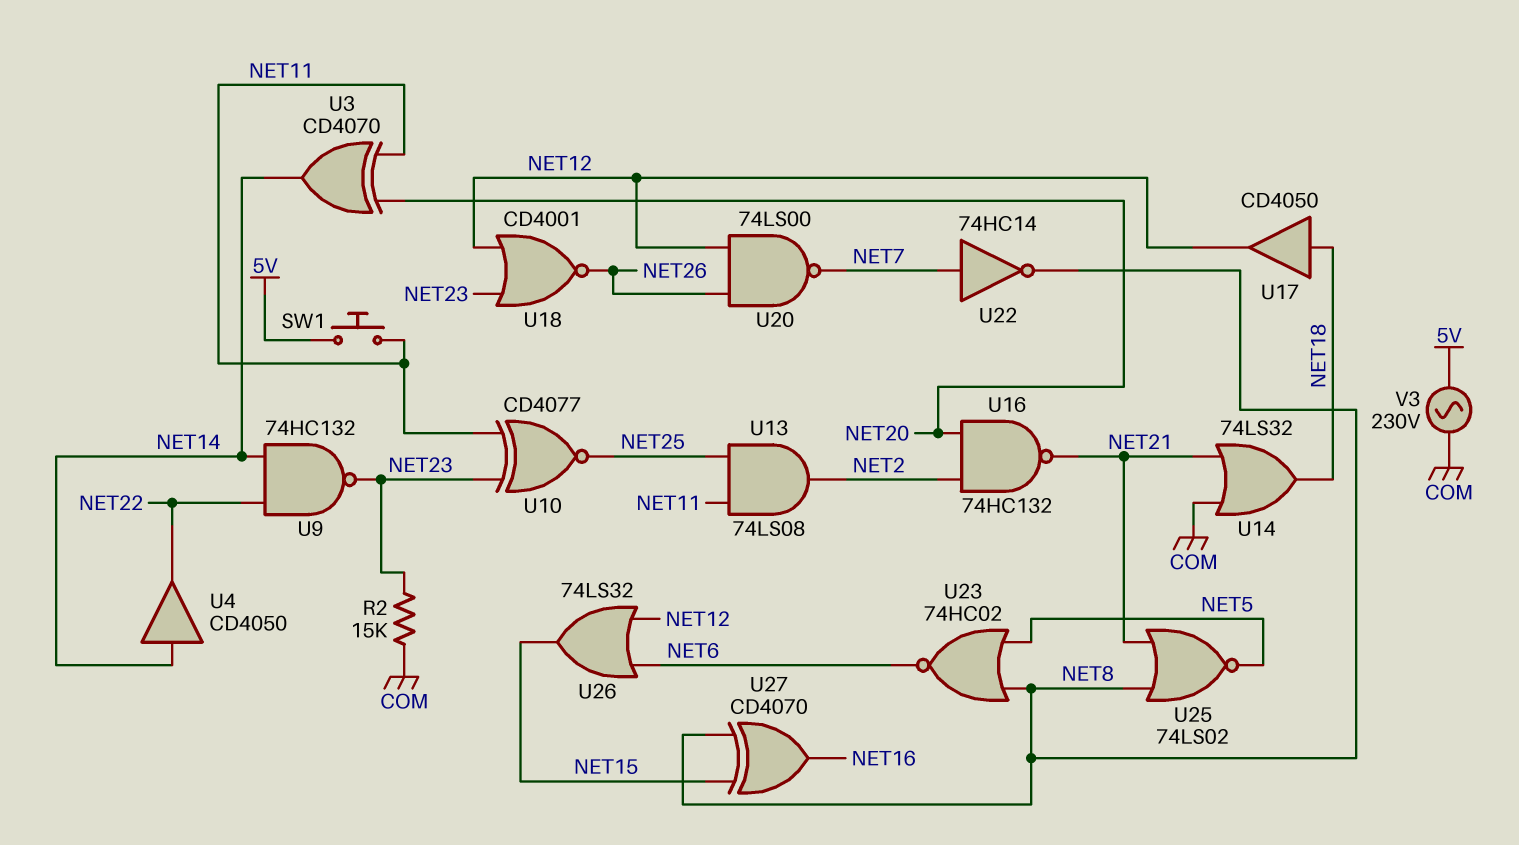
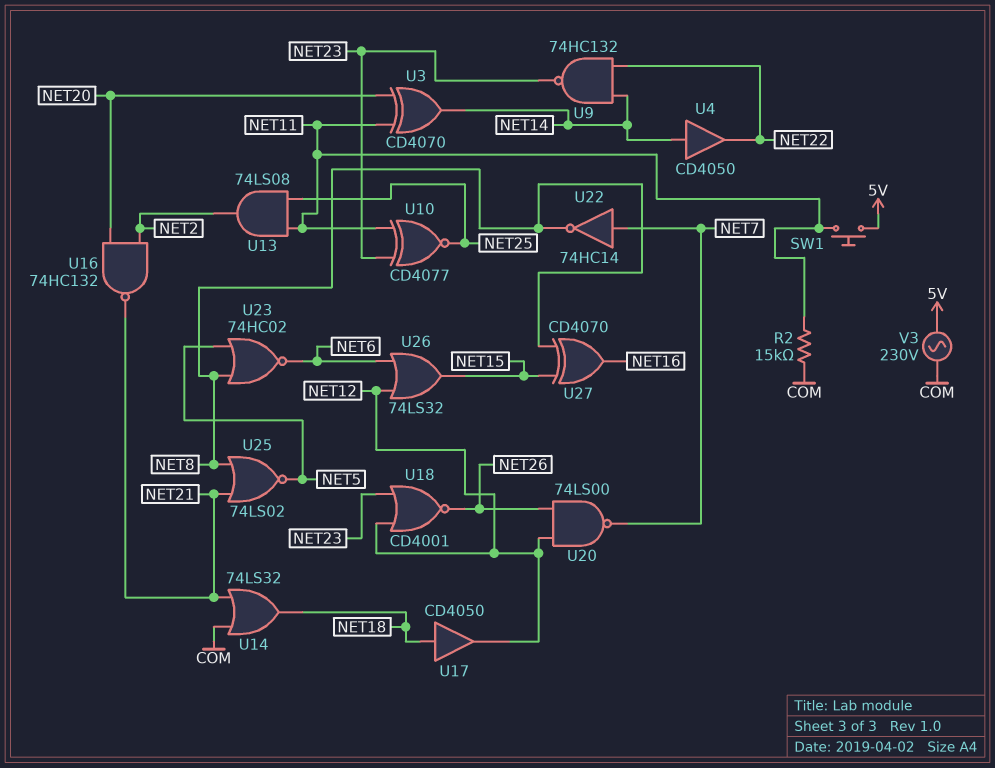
R2: 15k (COM, NET23) -> 15k (COM, NET11)

